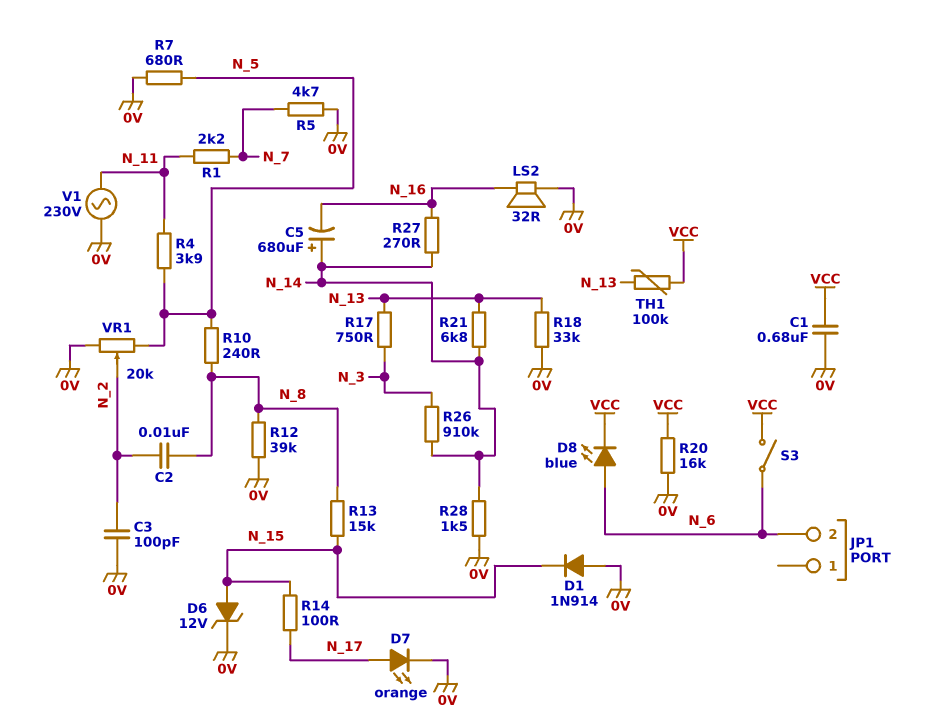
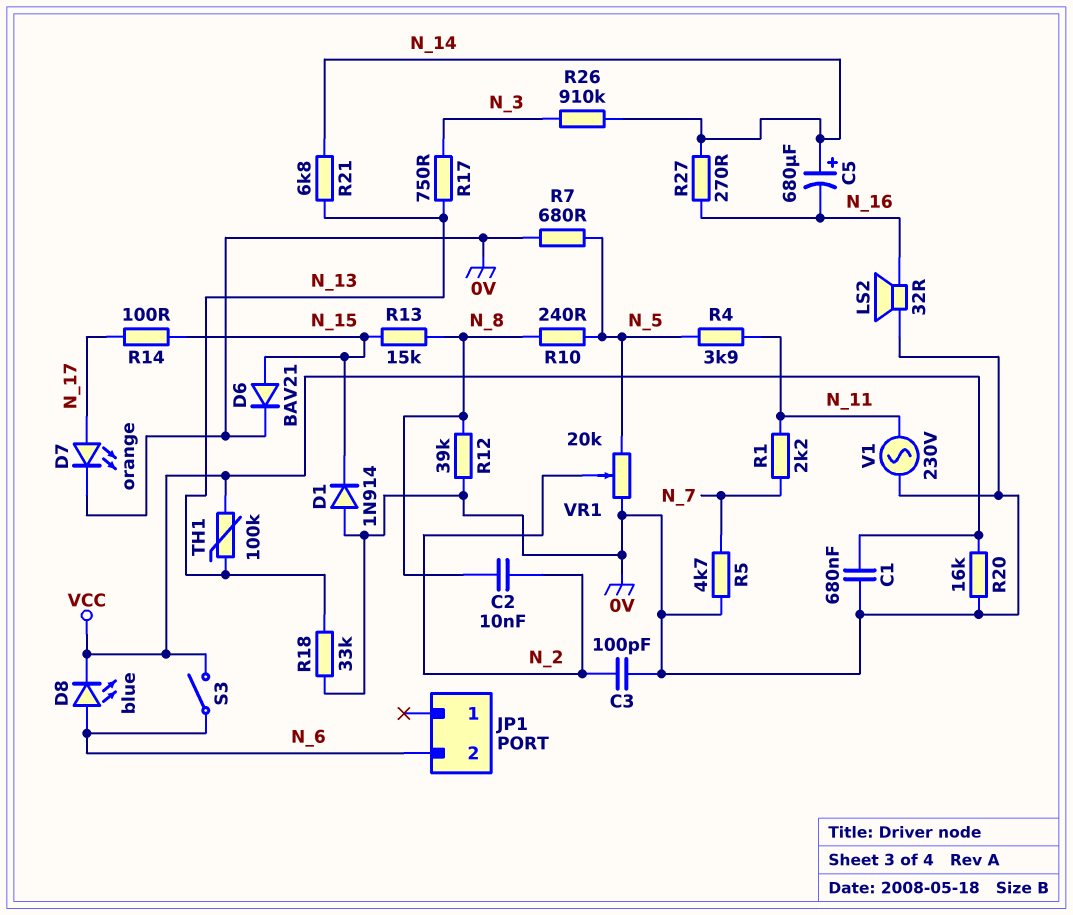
D6: zener 12V (A N_15, K 0V) -> diode BAV21 (A N_15, K 0V)
R28: 1.5k (0V, N_14) -> none

